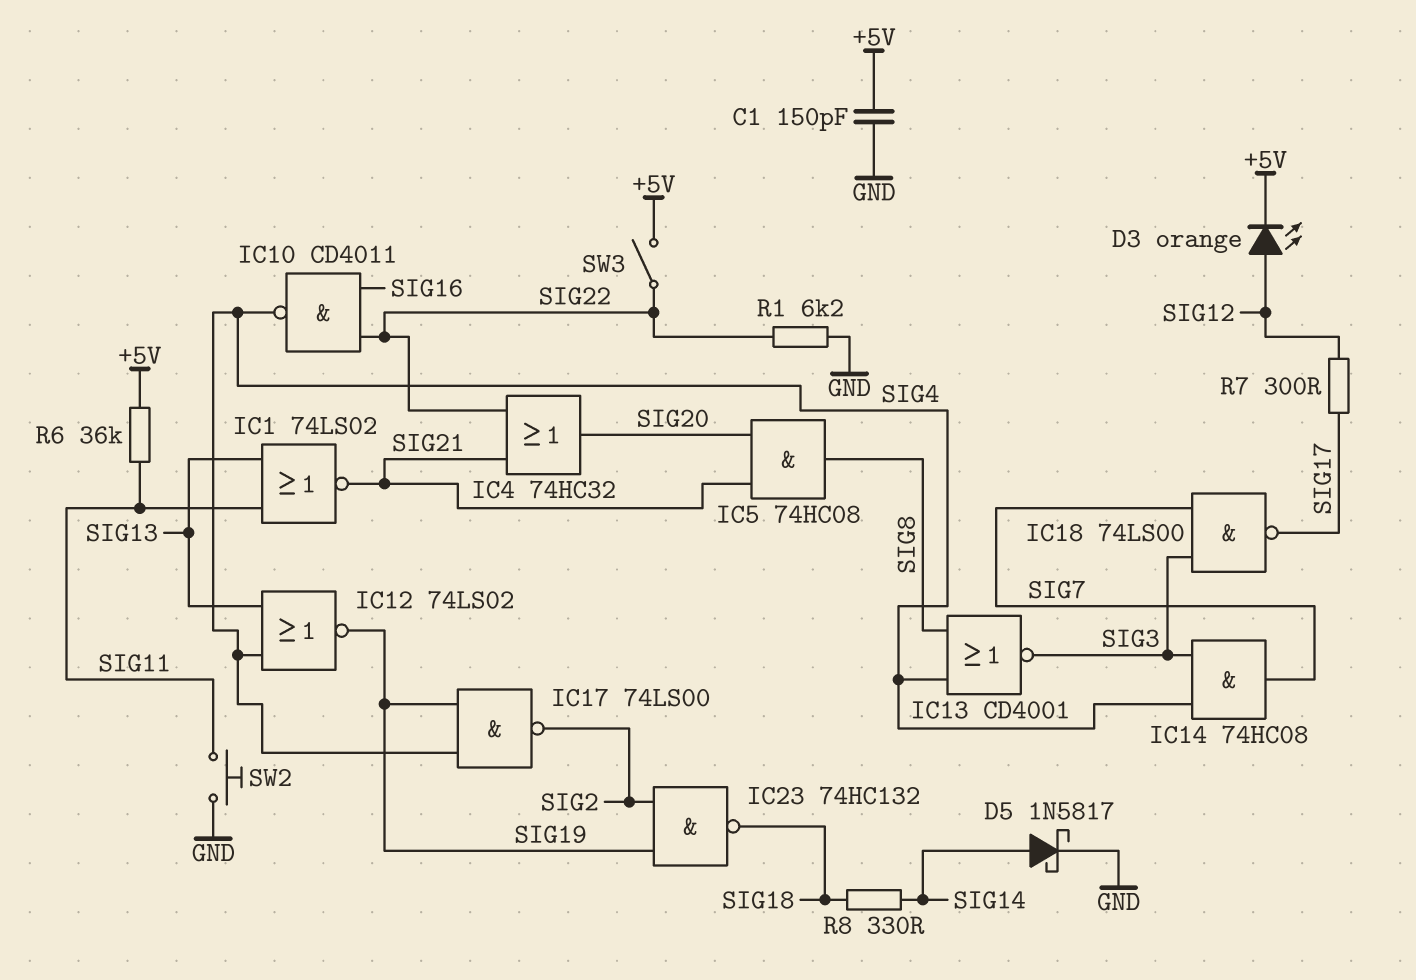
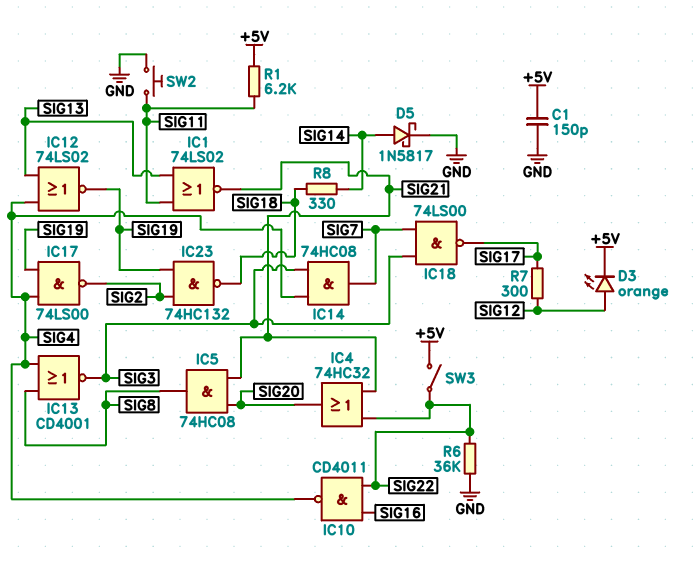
R1: 6.2k (GND, SIG22) -> 6.2k (+5V, SIG11)
R6: 36k (+5V, SIG11) -> 36k (GND, SIG22)

